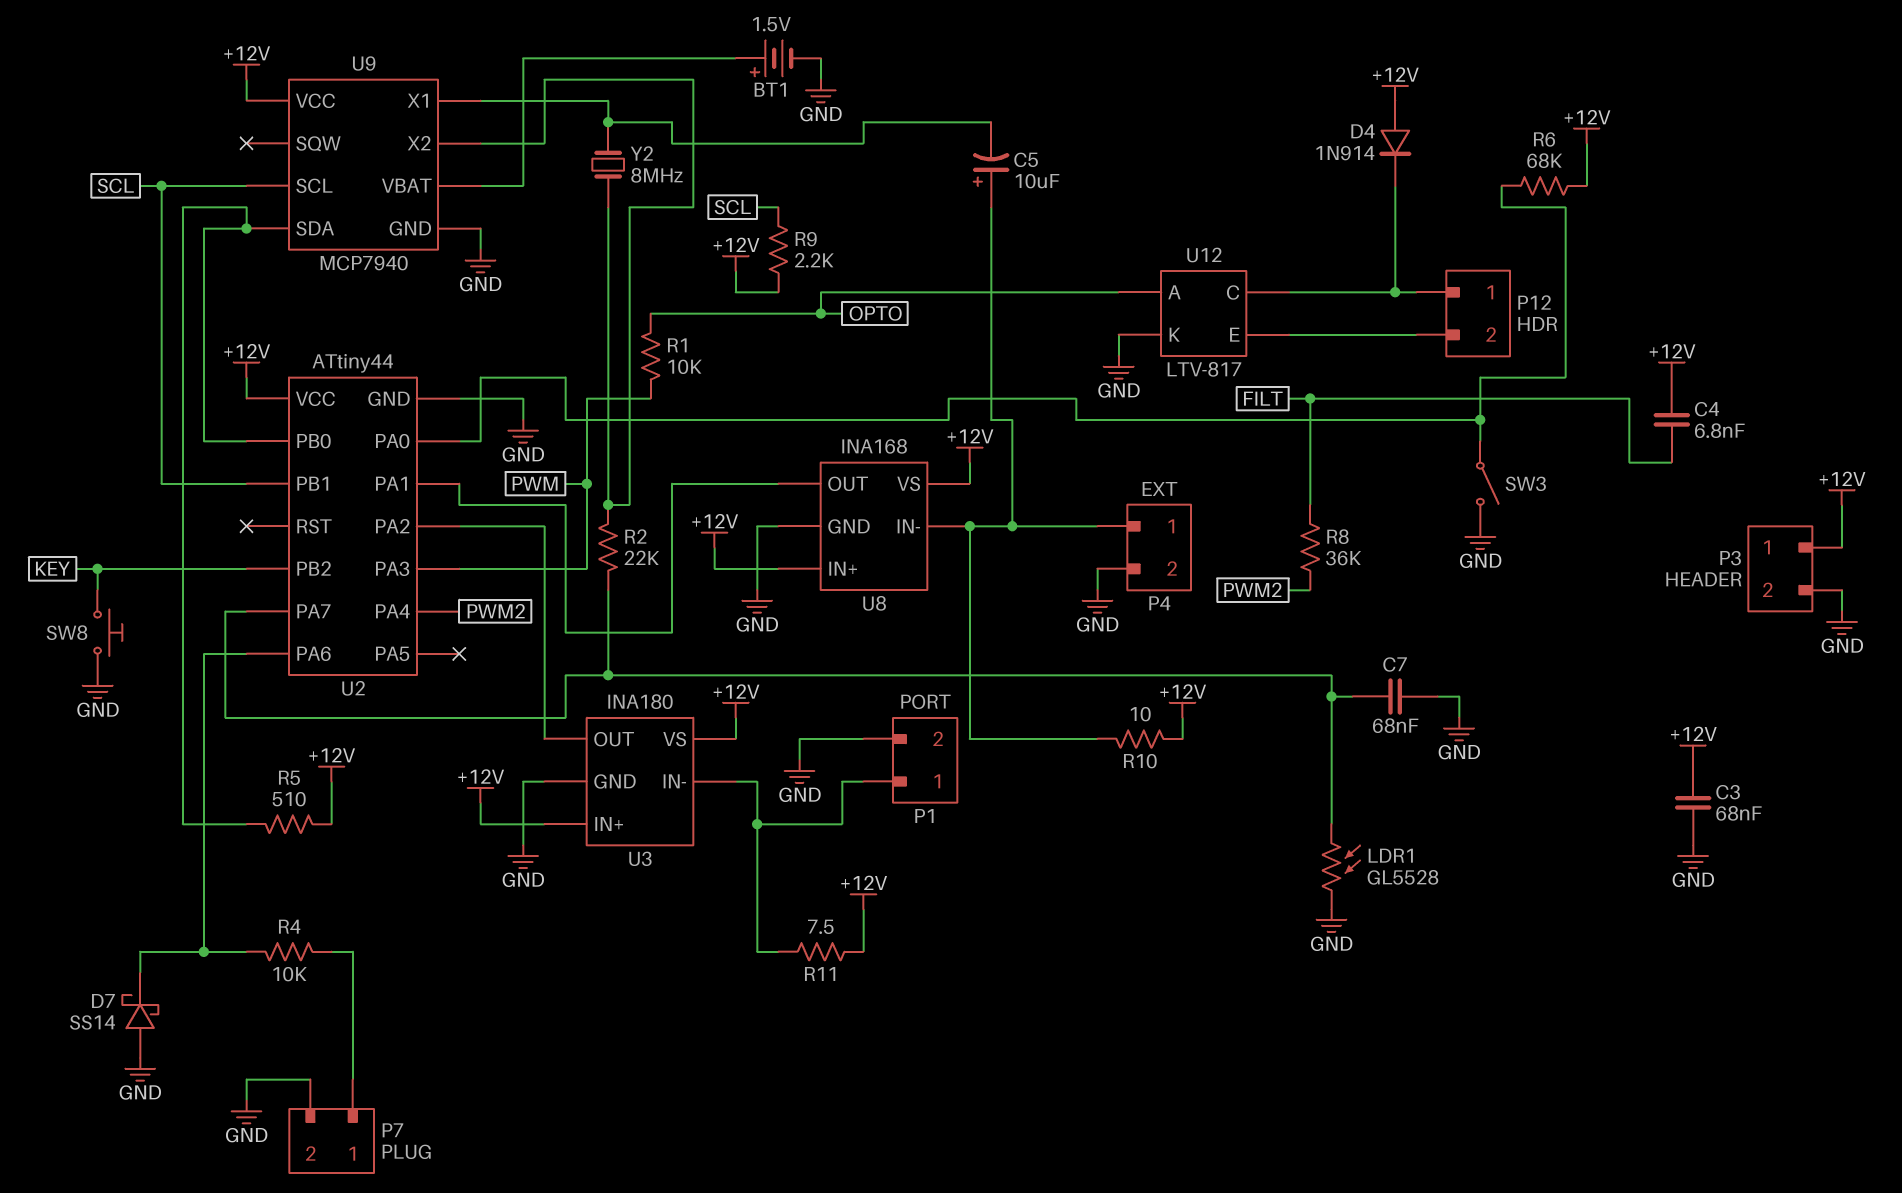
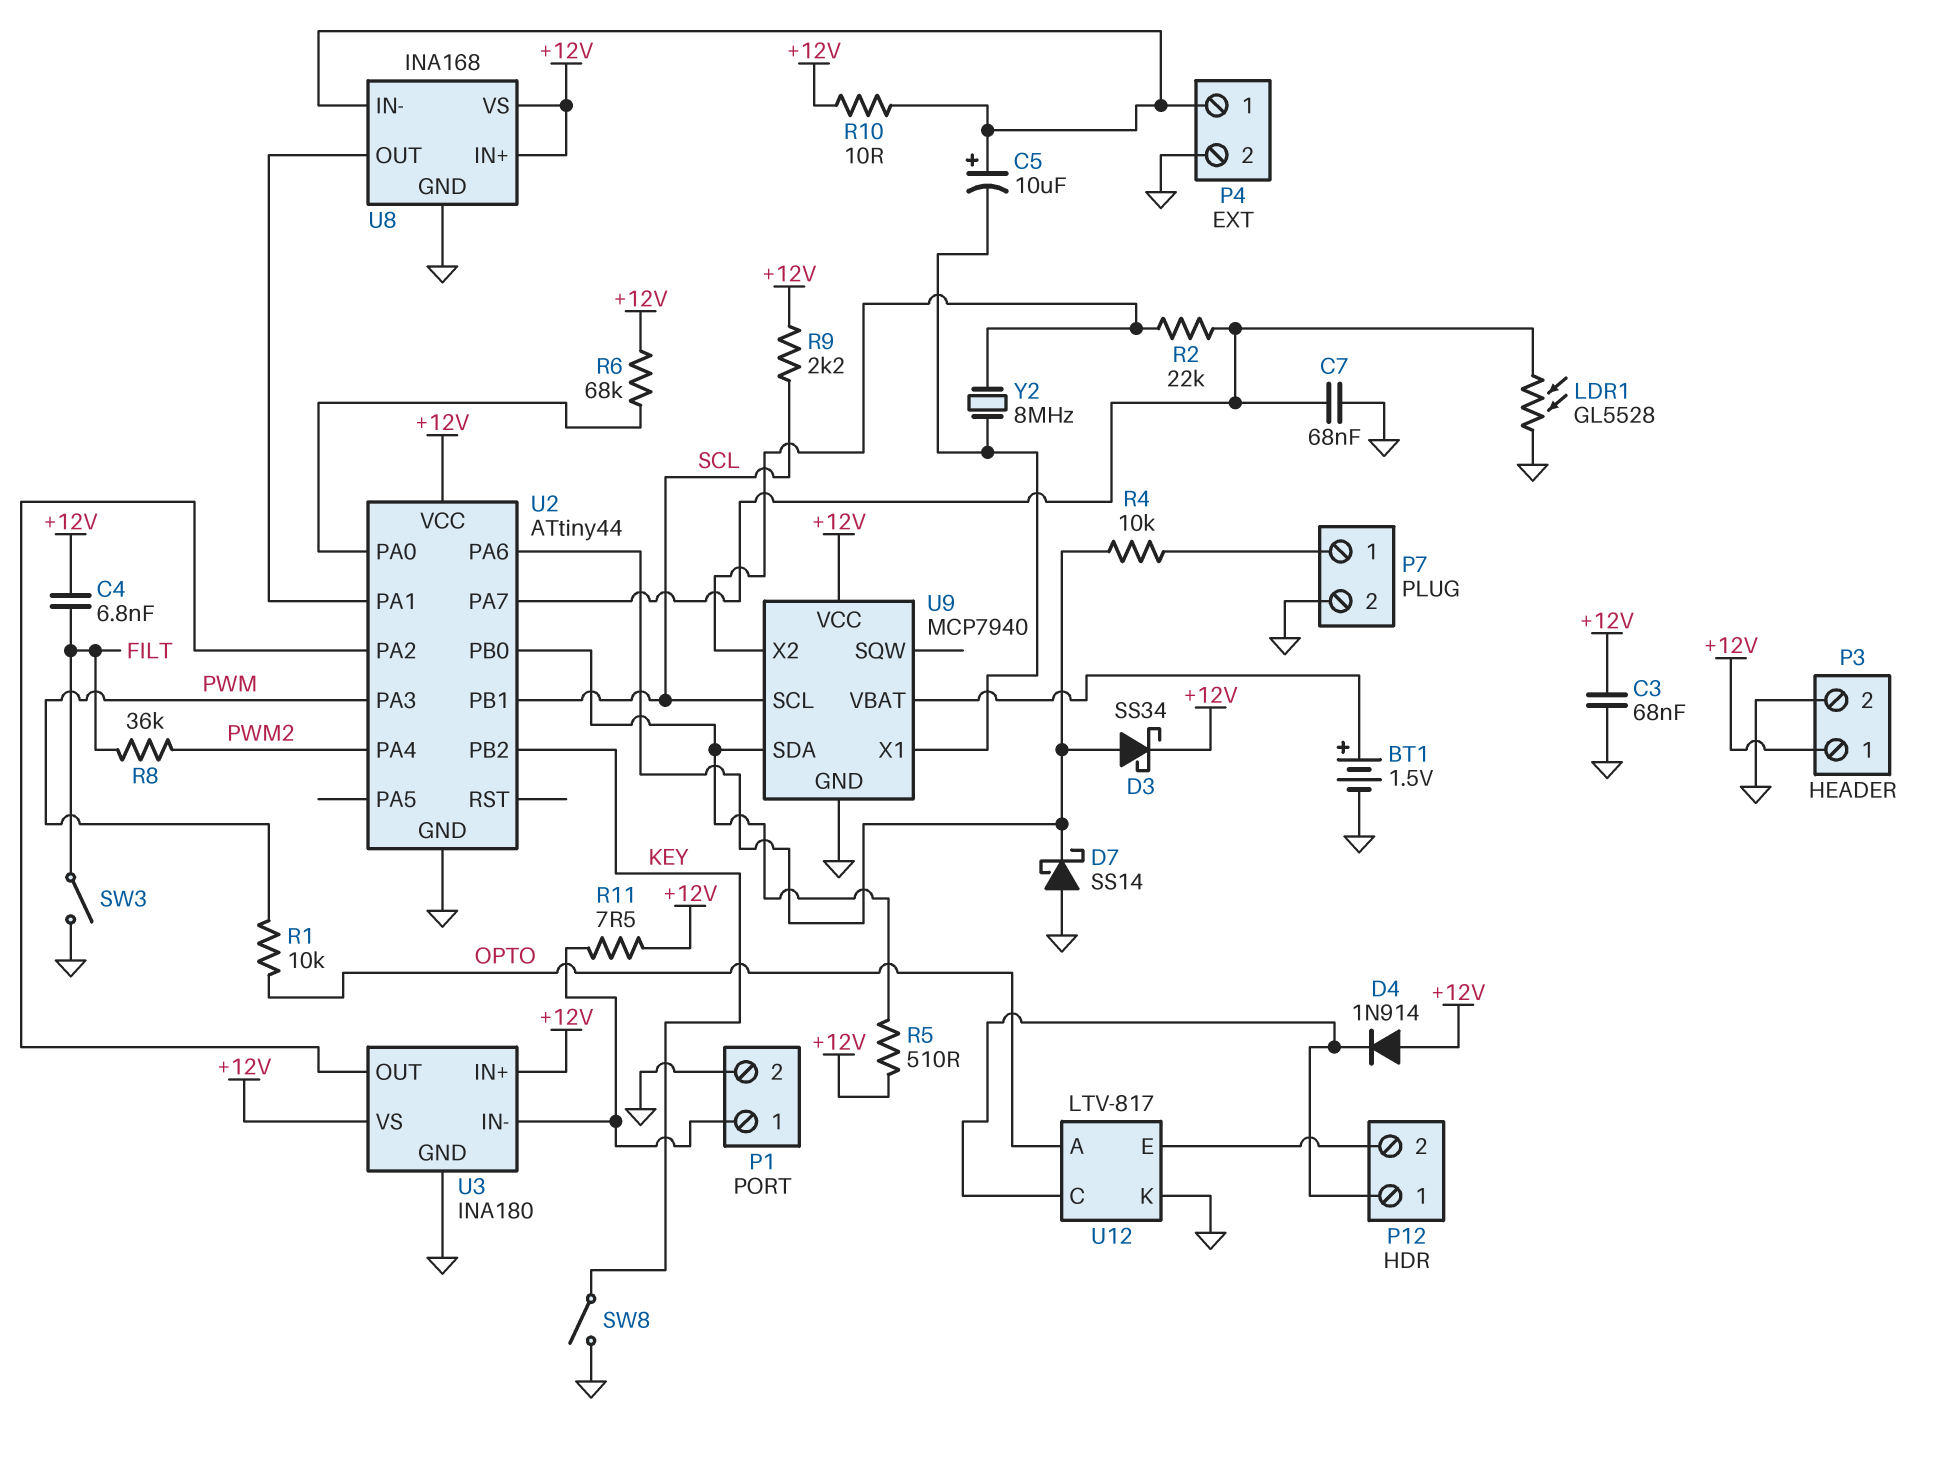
D3: none -> schottky SS34 (A U2/PA6, K +12V)
SW3: switch (GND, U2/PA0) -> switch (FILT, GND)
SW8: button (GND, KEY) -> switch (GND, KEY)

